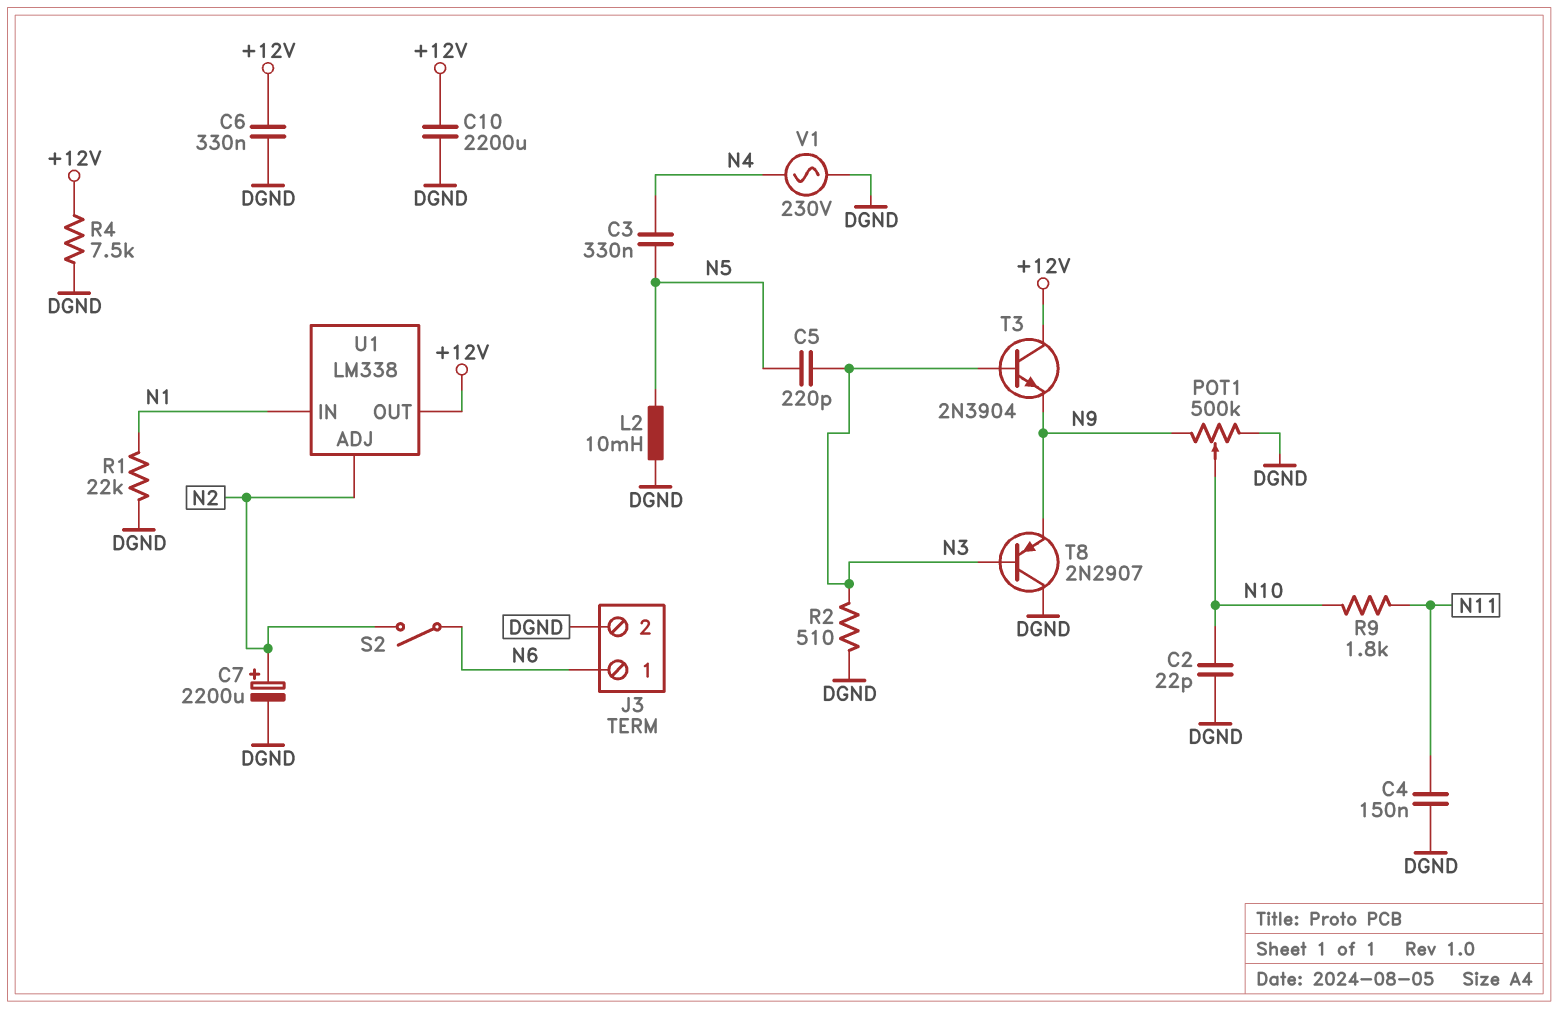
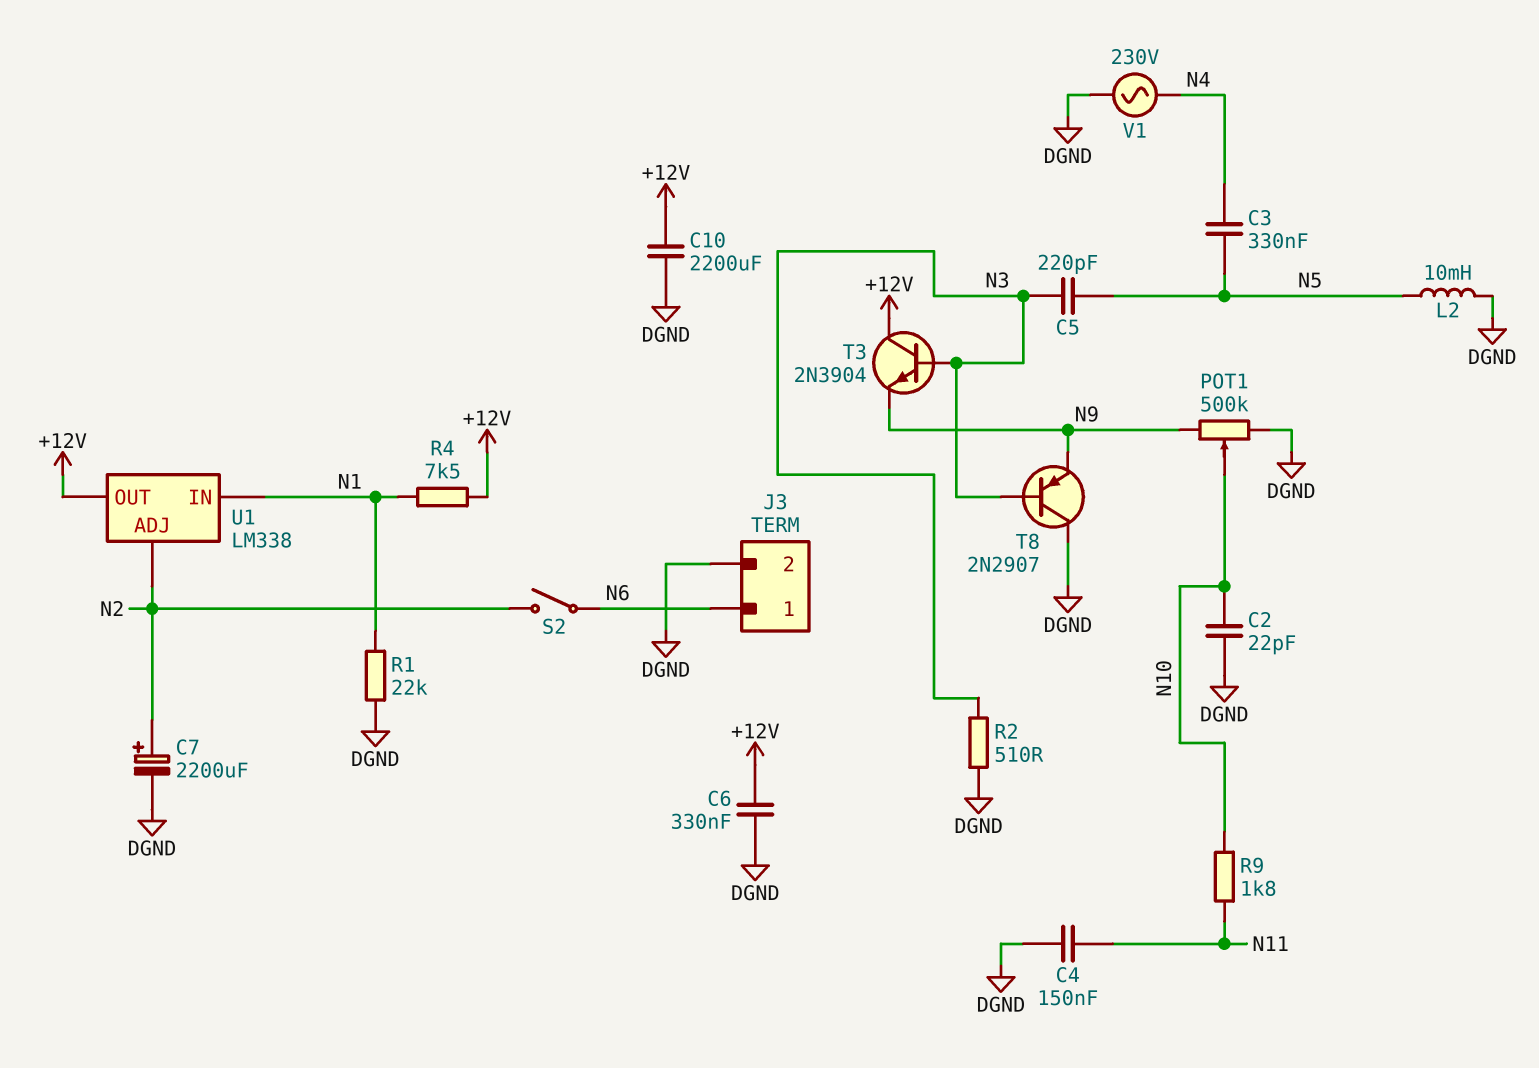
R4: 7.5k (+12V, DGND) -> 7.5k (+12V, N1)

